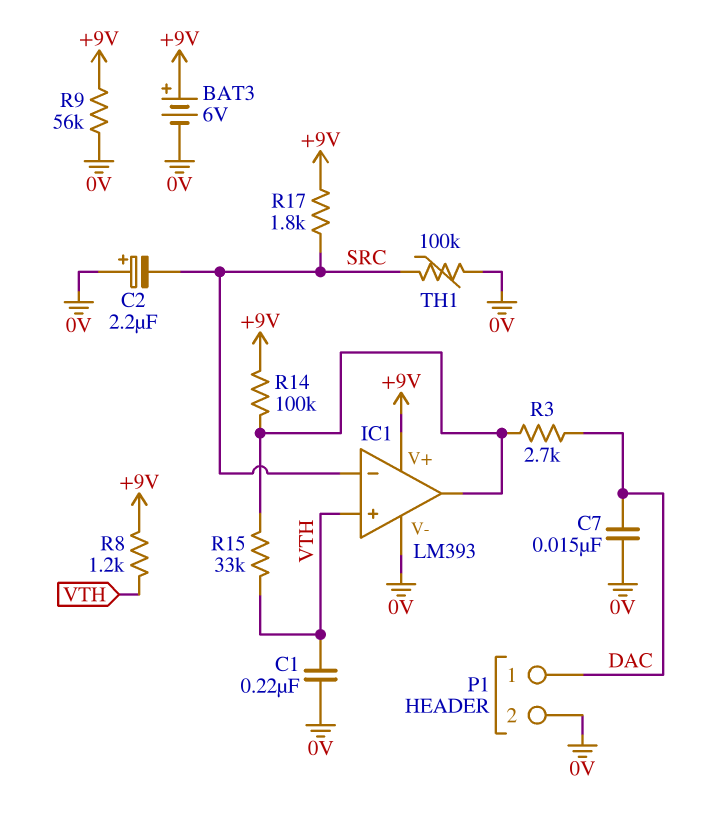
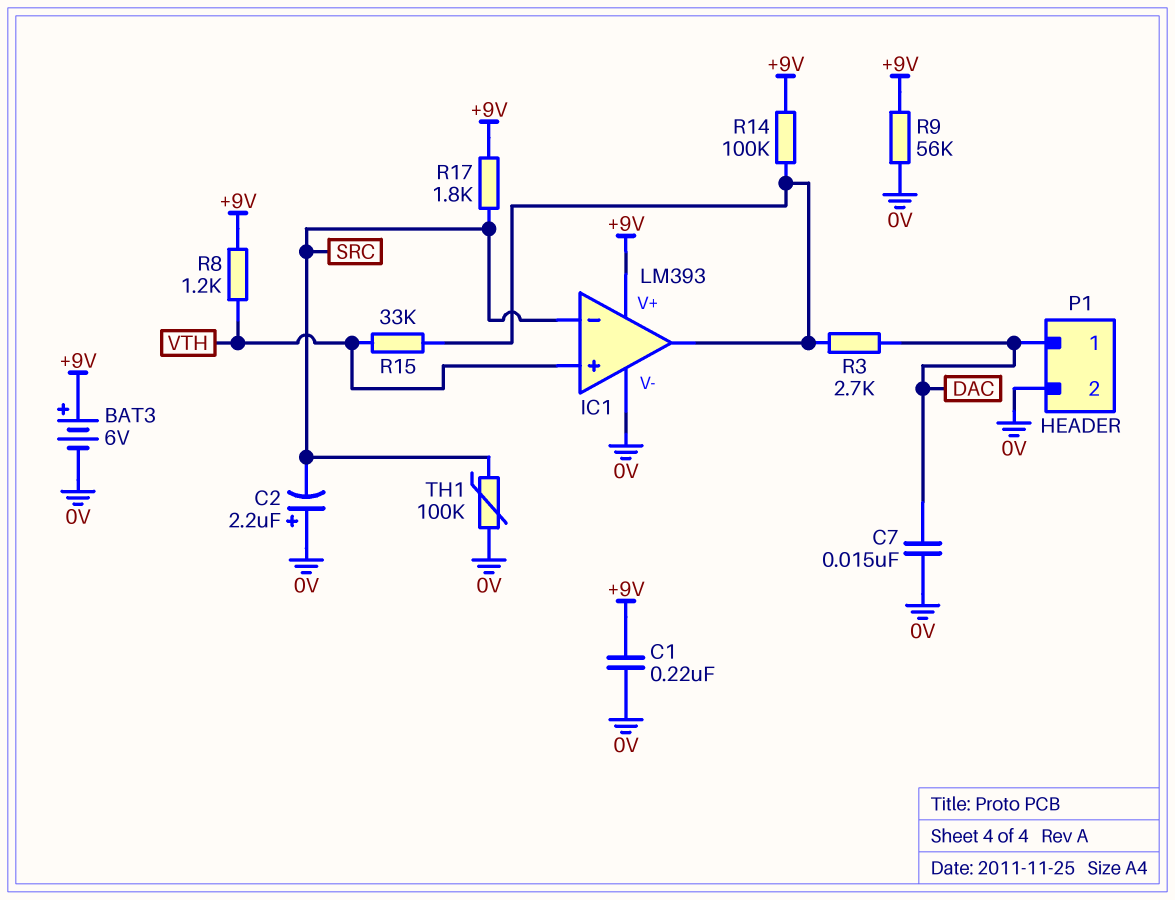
C1: 220nF (0V, VTH) -> 220nF (+9V, 0V)

